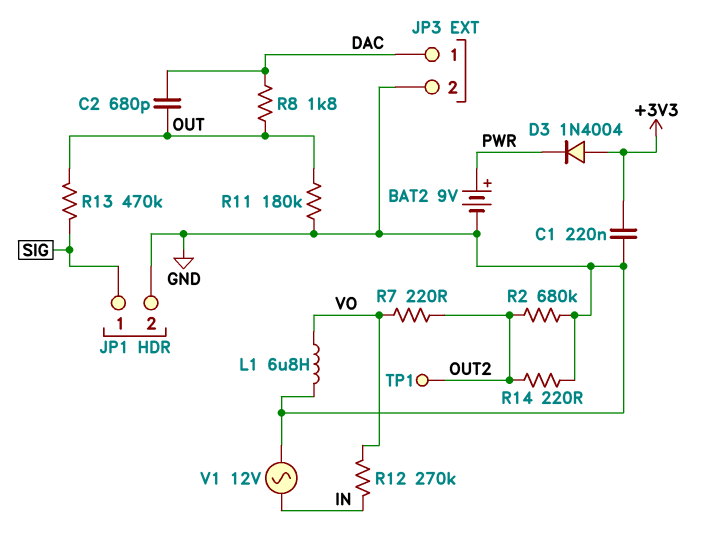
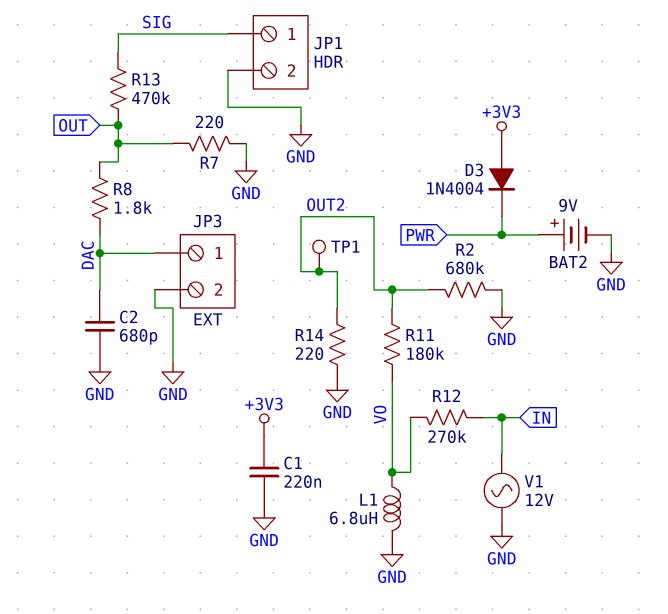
C2: 680pF (DAC, OUT) -> 680pF (DAC, GND)
R7: 220 (OUT2, VO) -> 220 (GND, OUT)
R11: 180k (GND, OUT) -> 180k (OUT2, VO)

